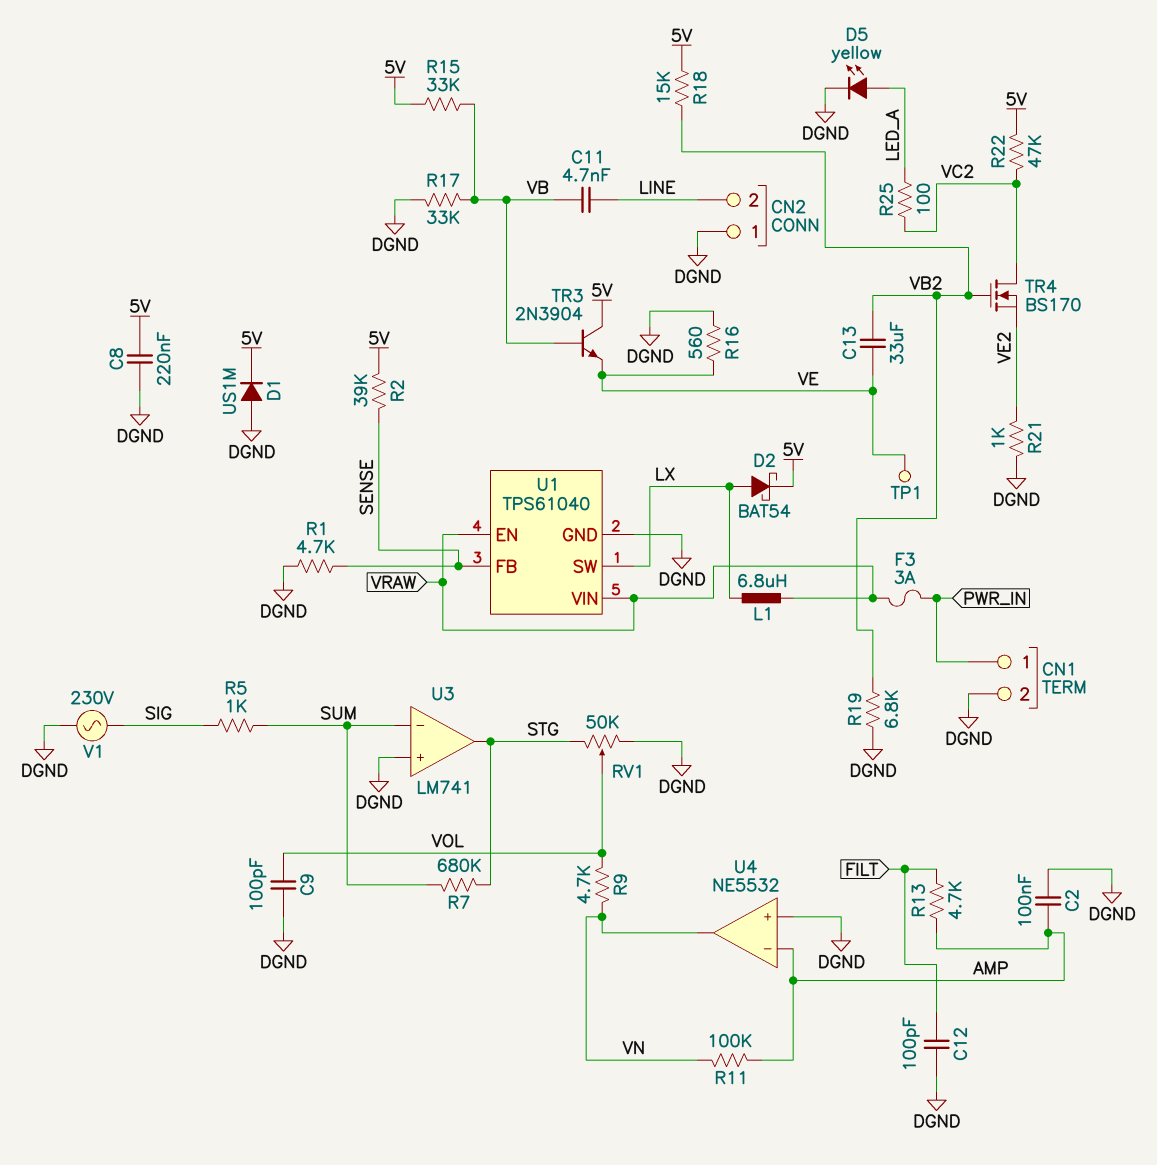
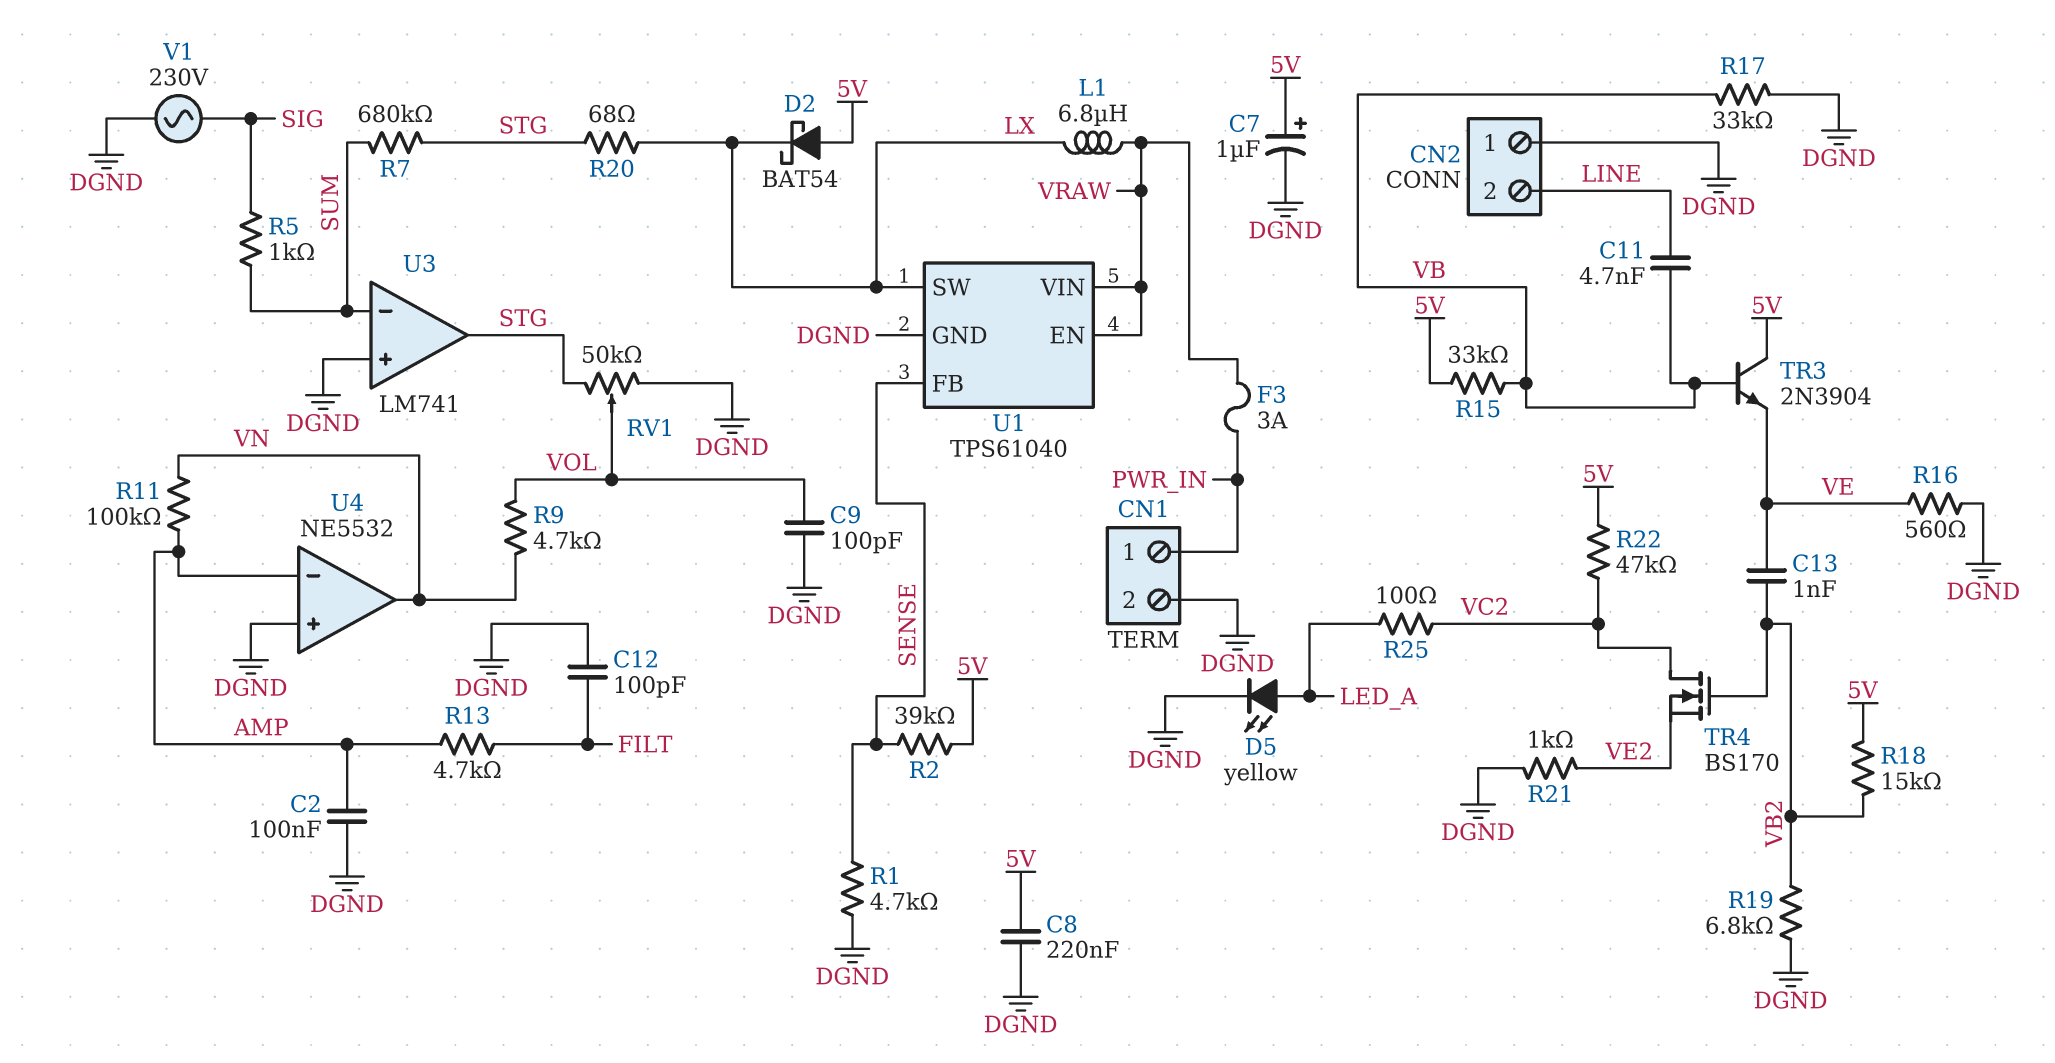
C7: none -> 1uF (plus 5V, minus DGND)
C13: 33uF (VB2, VE) -> 1nF (VB2, VE)
D1: diode US1M (A DGND, K 5V) -> none
D2: schottky BAT54 (A LX, K 5V) -> schottky BAT54 (A 5V, K LX)
R20: none -> 68 (LX, STG)
TP1: test point (VE) -> none

